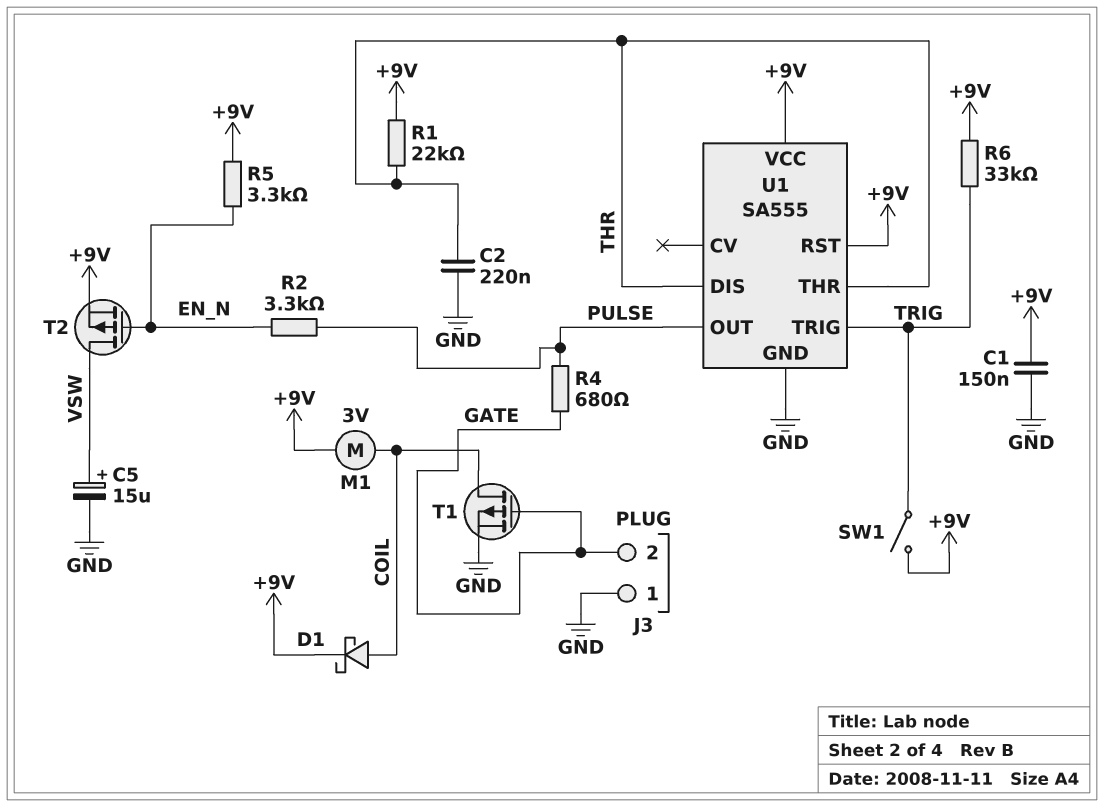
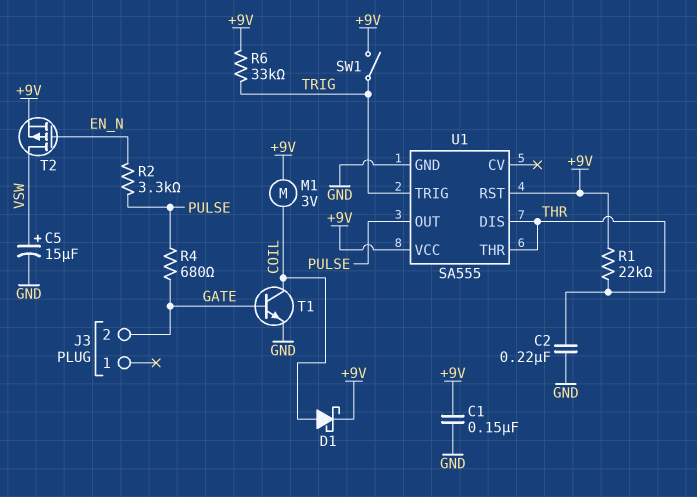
J3 pin 1: GND -> none
R5: 3.3k (+9V, EN_N) -> none
T1: PMOS (G GATE, D COIL, S GND) -> NPN (B GATE, C COIL, E GND)

